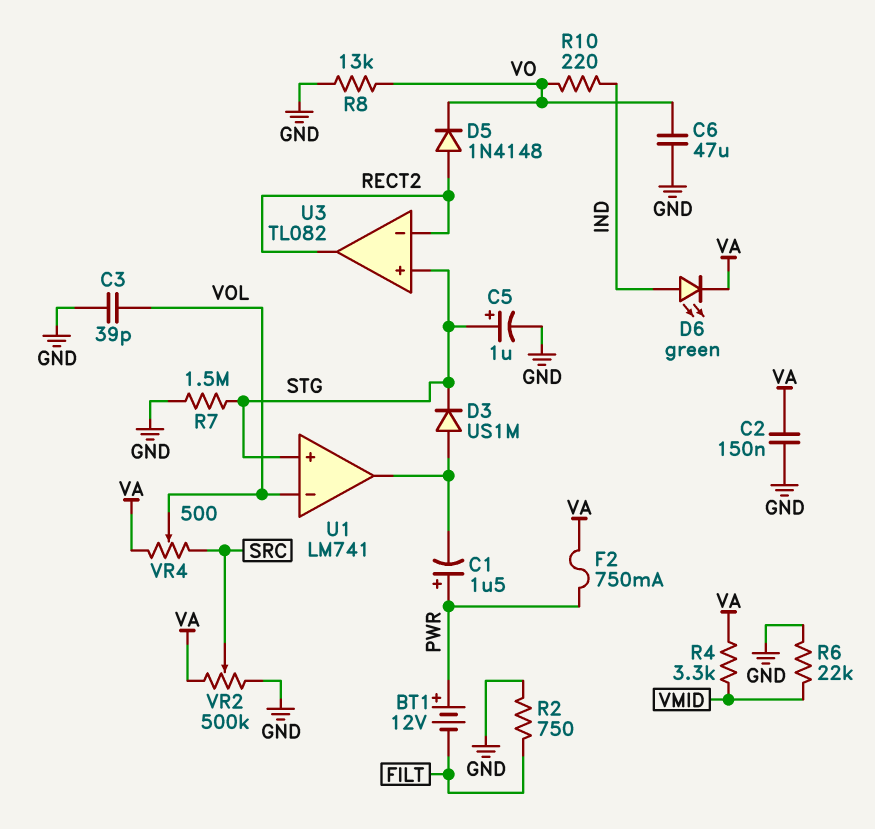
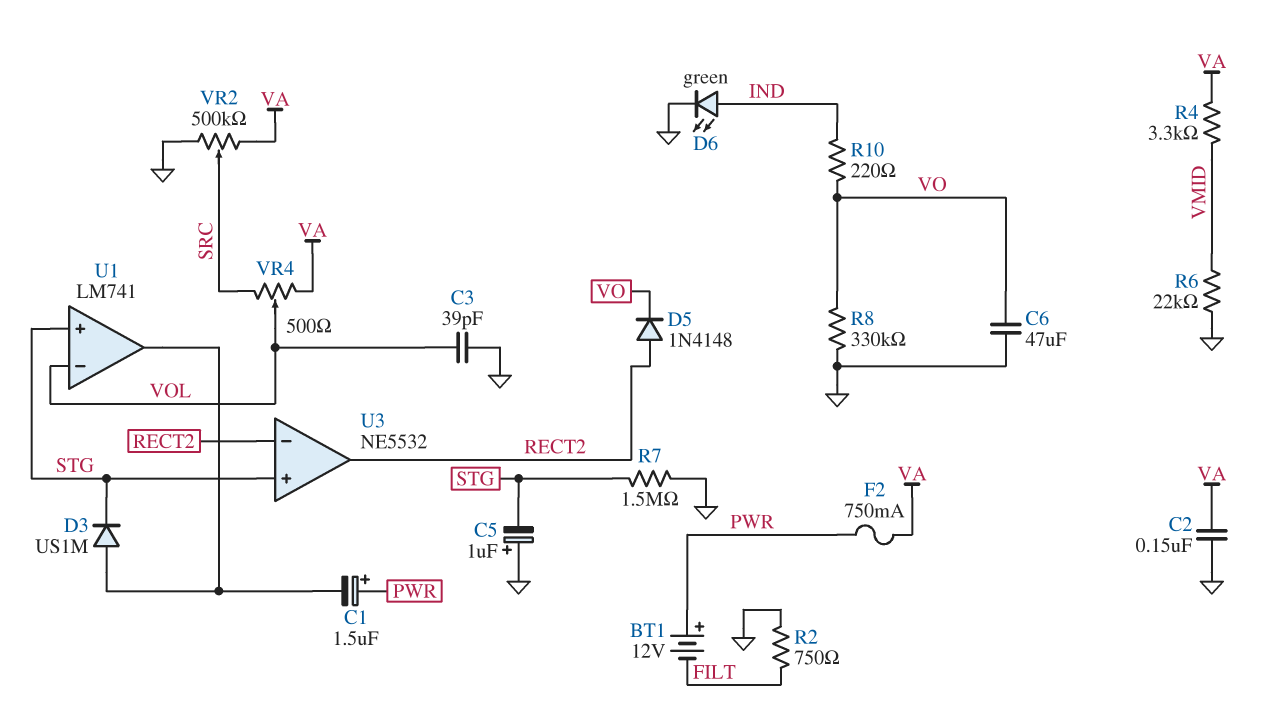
C5: 1uF (plus STG, minus GND) -> 1uF (plus GND, minus STG)
D6: LED green (A IND, K VA) -> LED green (A IND, K GND)
R8: 13k (GND, VO) -> 330k (GND, VO)
U3: TL082 -> NE5532

